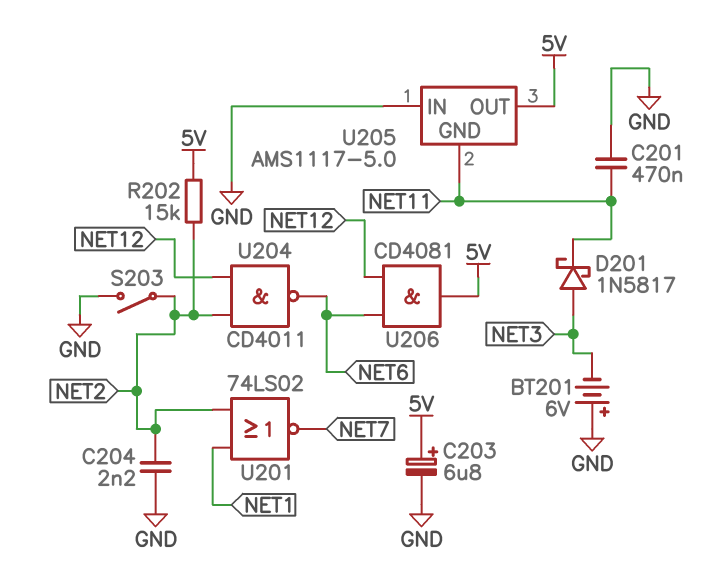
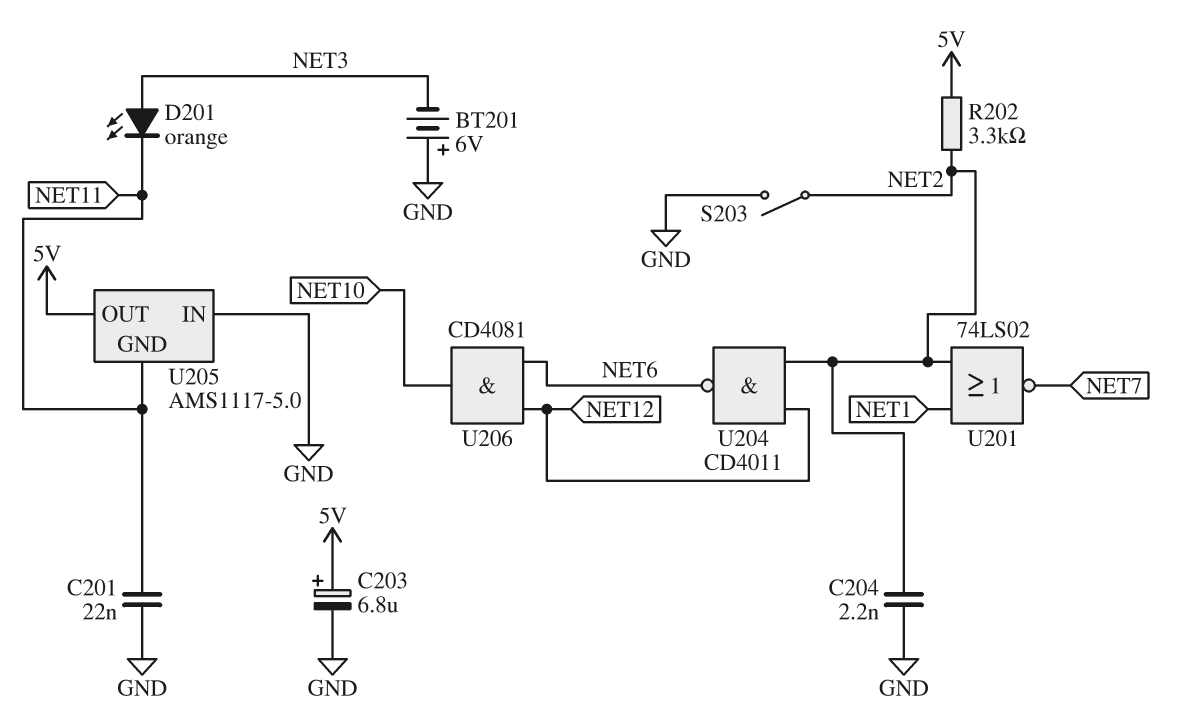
C201: 470nF (GND, NET11) -> 22nF (GND, NET11)
D201: schottky 1N5817 (A NET3, K NET11) -> LED orange (A NET3, K NET11)
R202: 15k (5V, NET2) -> 3.3k (5V, NET2)
U206: AND CD4081 (in NET6, in NET12, out 5V) -> AND CD4081 (in NET6, in NET12, out NET10)

